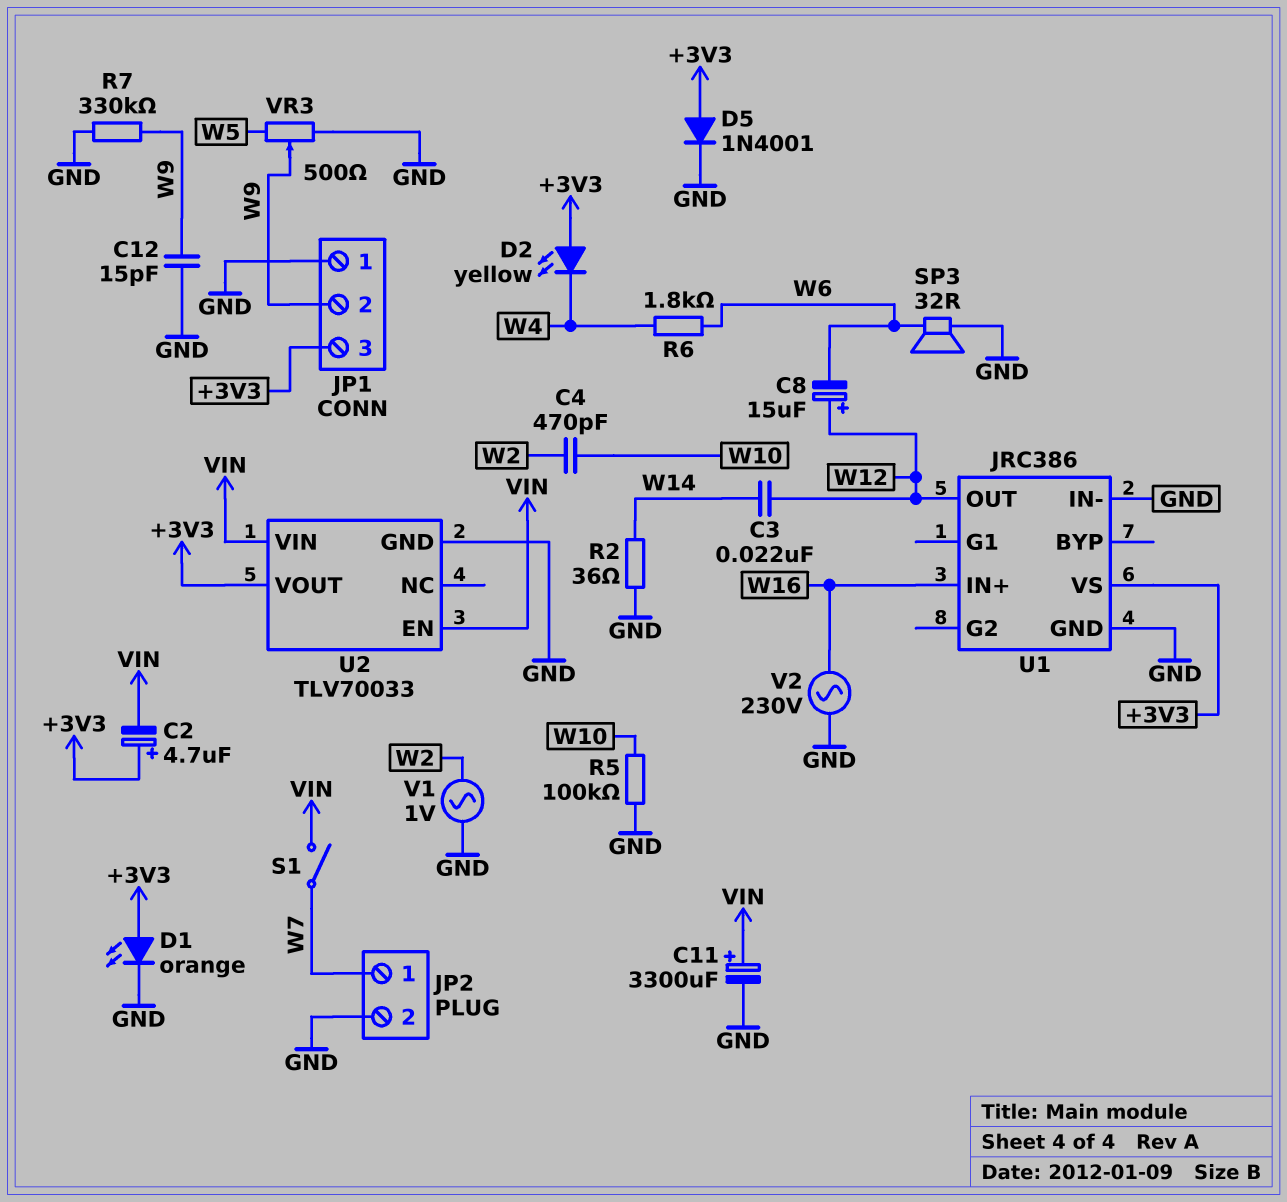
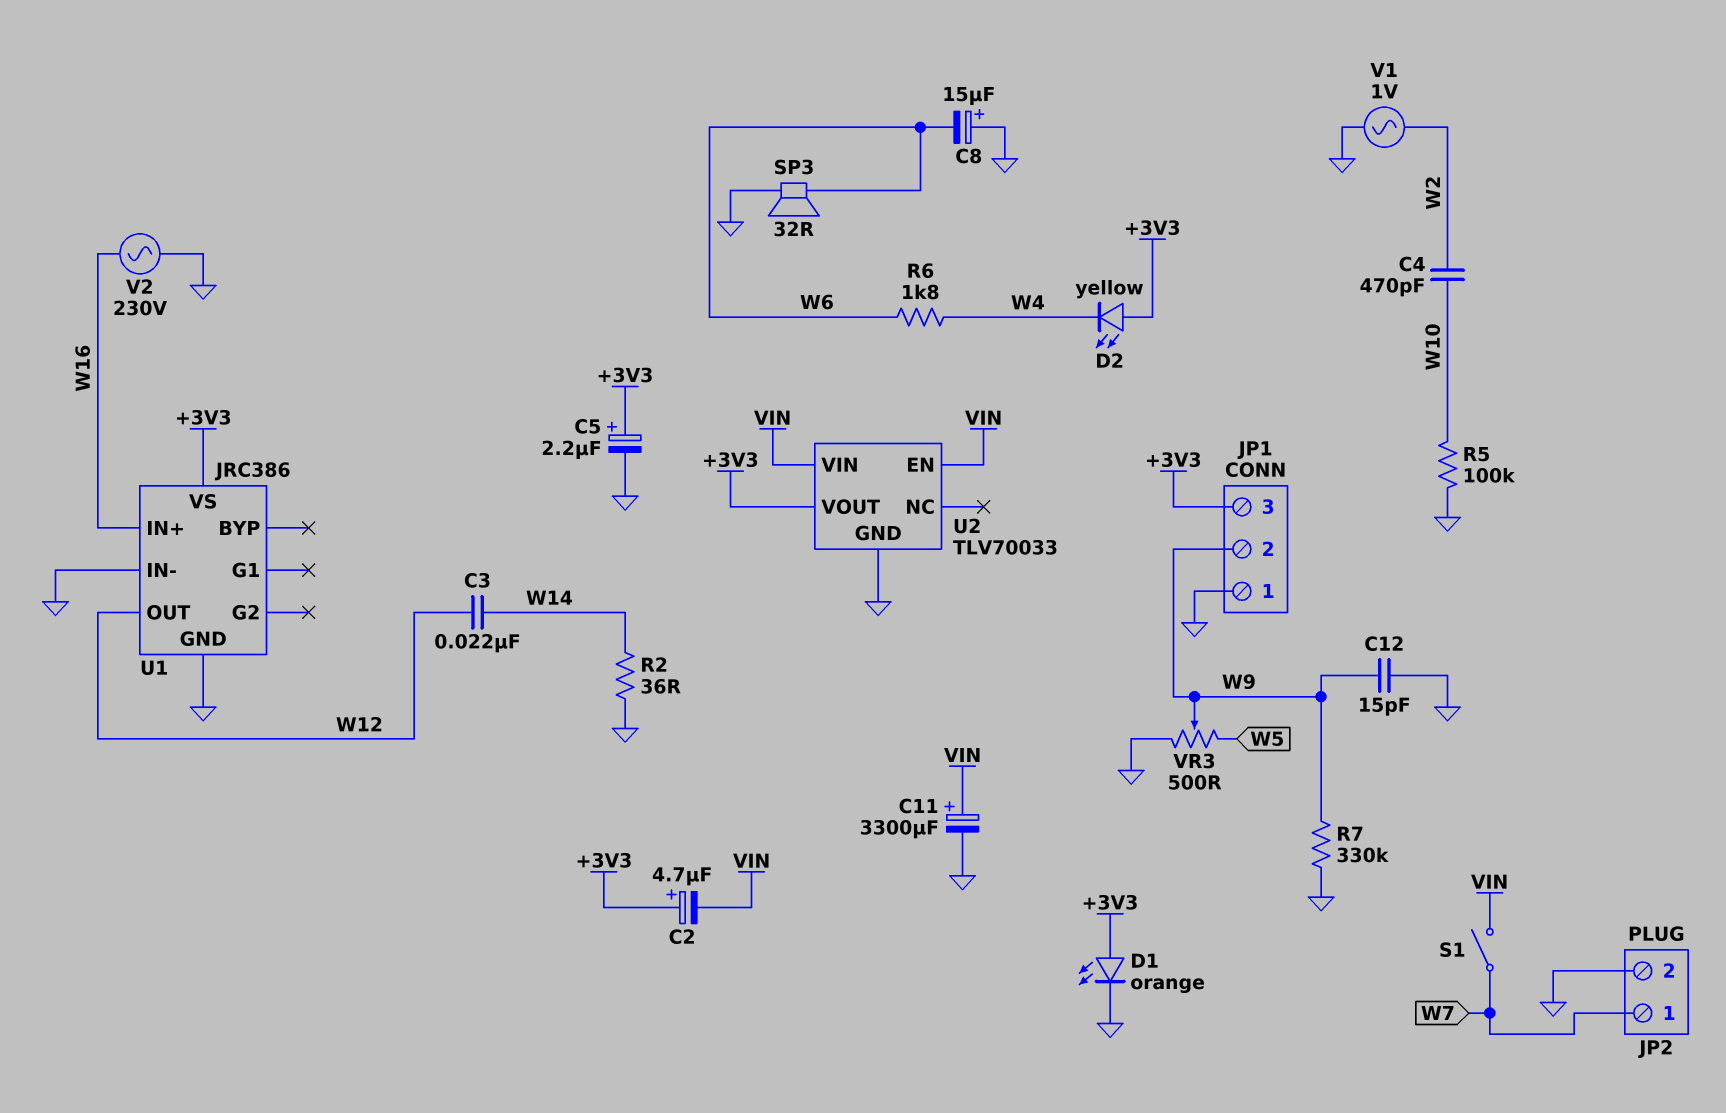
C5: none -> 2.2uF (plus +3V3, minus GND)
C8: 15uF (plus W12, minus W6) -> 15uF (plus GND, minus W6)
D5: diode 1N4001 (A +3V3, K GND) -> none

